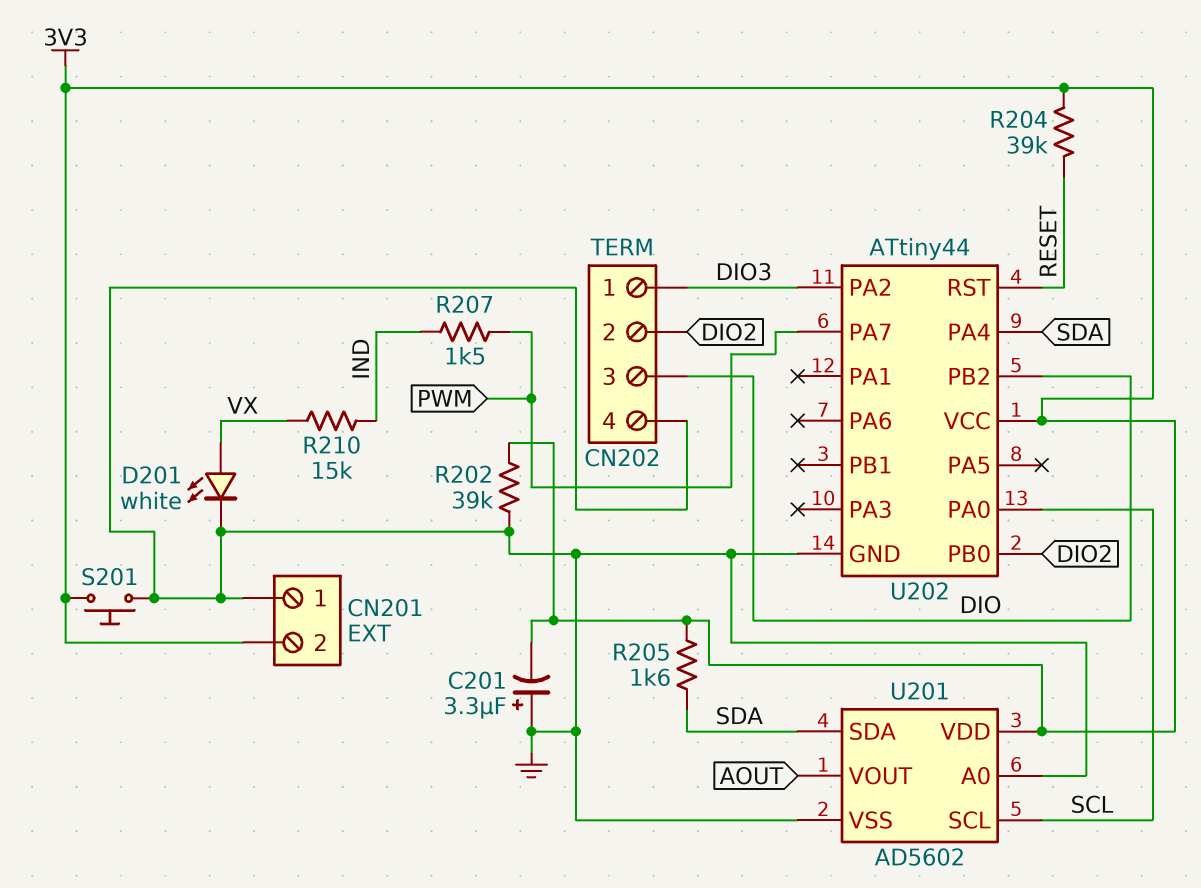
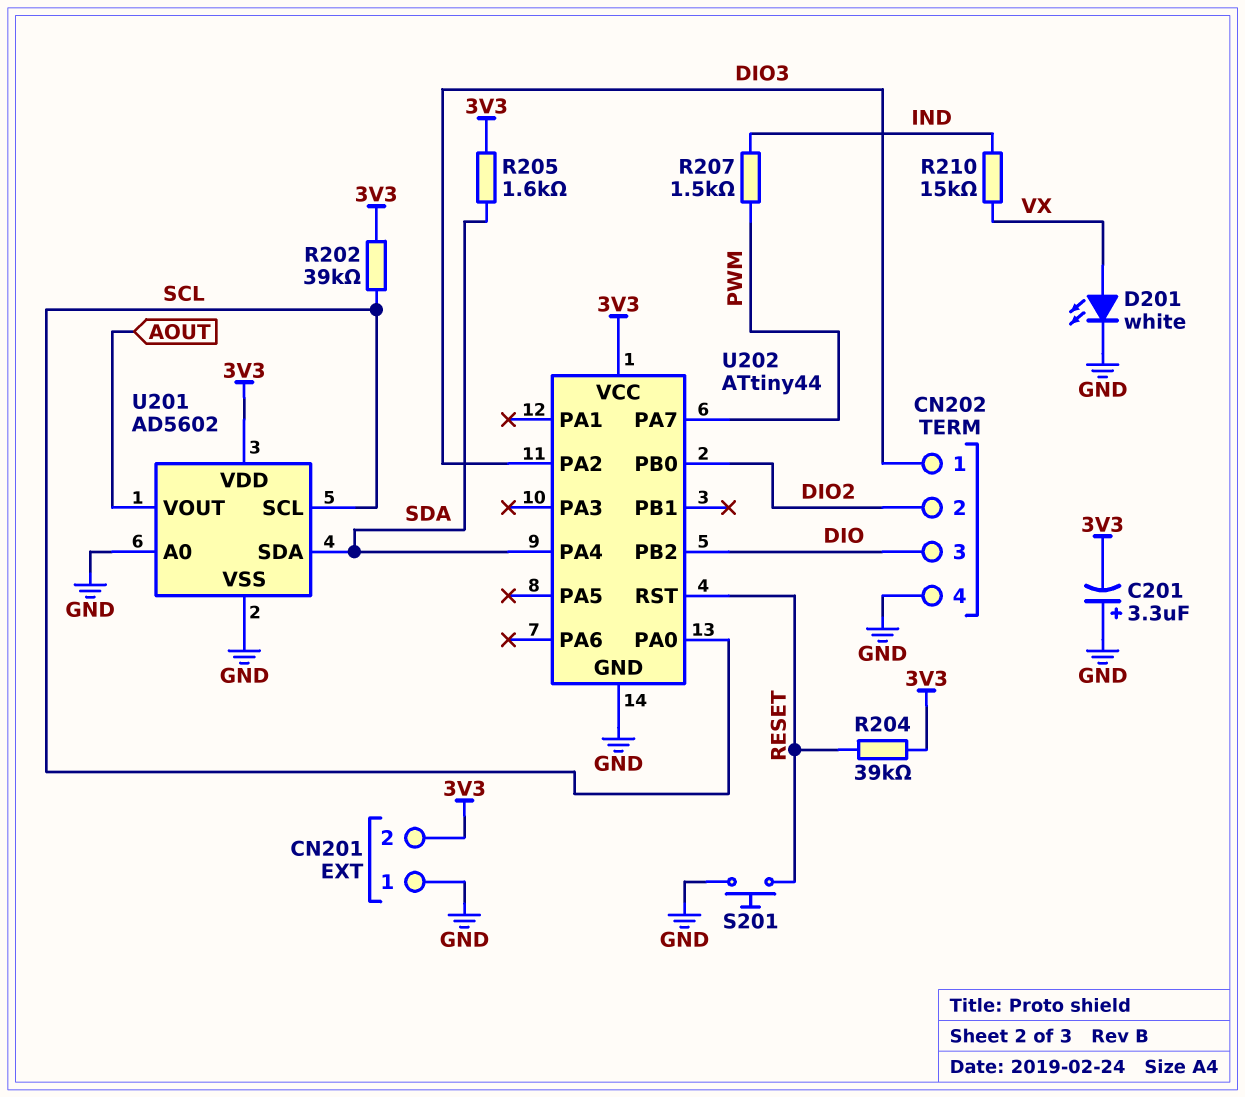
R202: 39k (3V3, GND) -> 39k (3V3, SCL)
S201: button (3V3, GND) -> button (GND, RESET)

